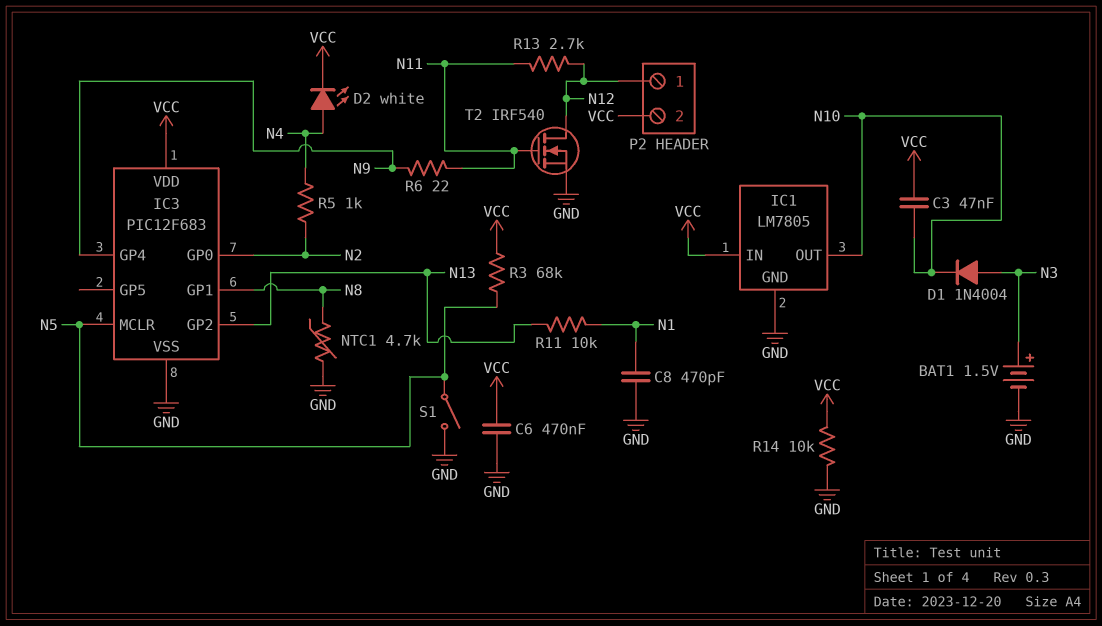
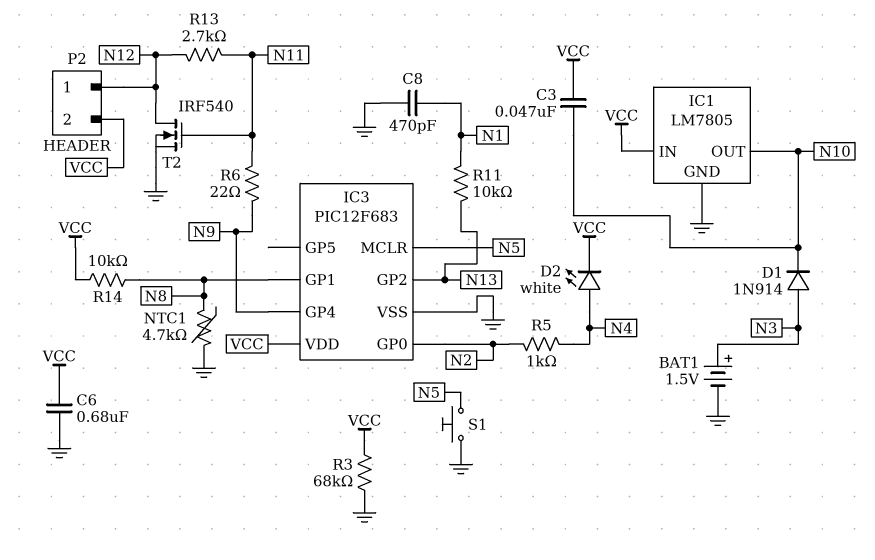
C6: 470nF (GND, VCC) -> 680nF (GND, VCC)
D1: diode 1N4004 (A N3, K N10) -> diode 1N914 (A N3, K N10)
R3: 68k (N5, VCC) -> 68k (GND, VCC)
R14: 10k (GND, VCC) -> 10k (N8, VCC)
S1: switch (GND, N5) -> button (GND, N5)

